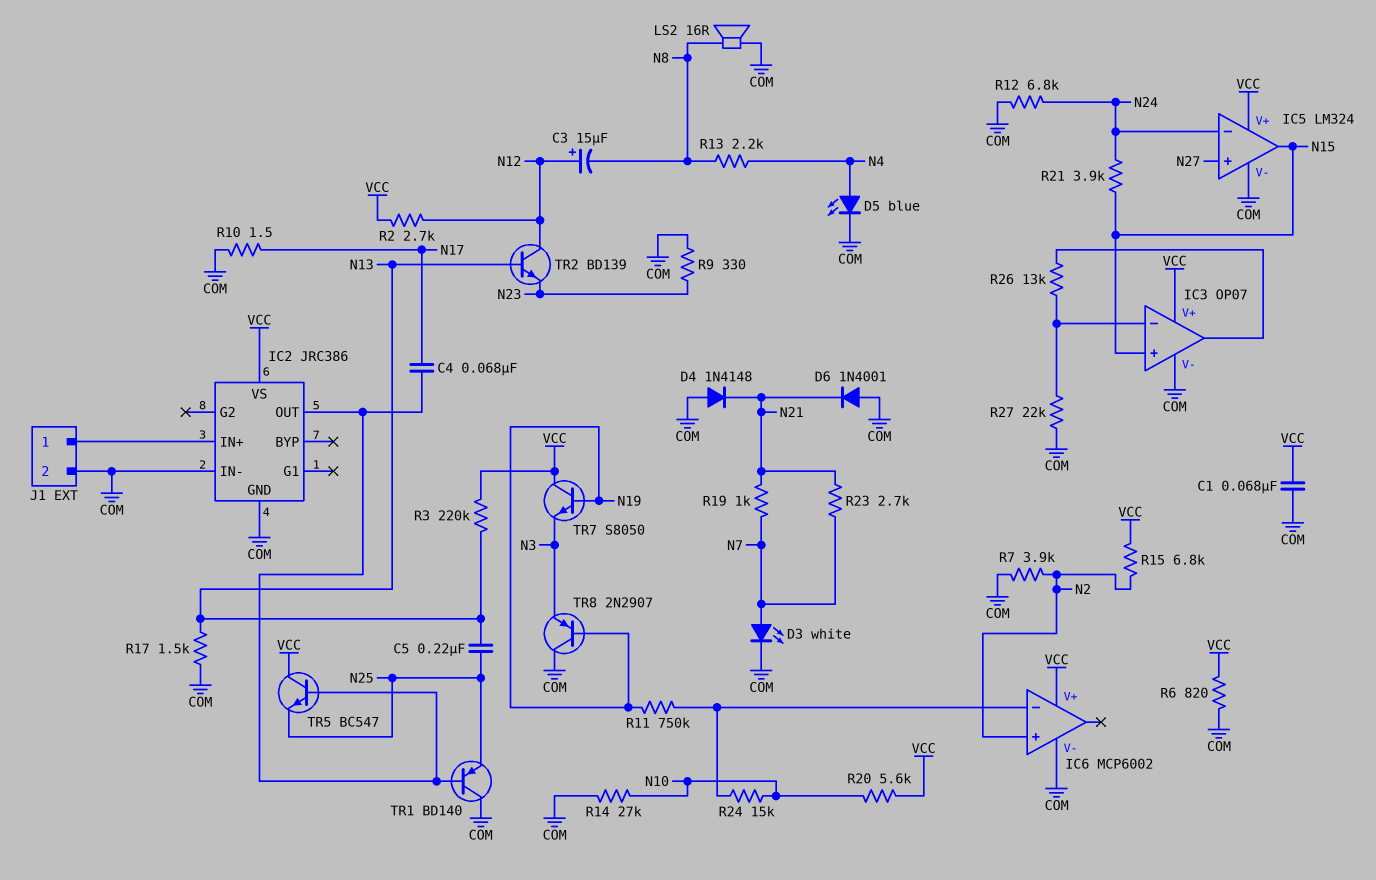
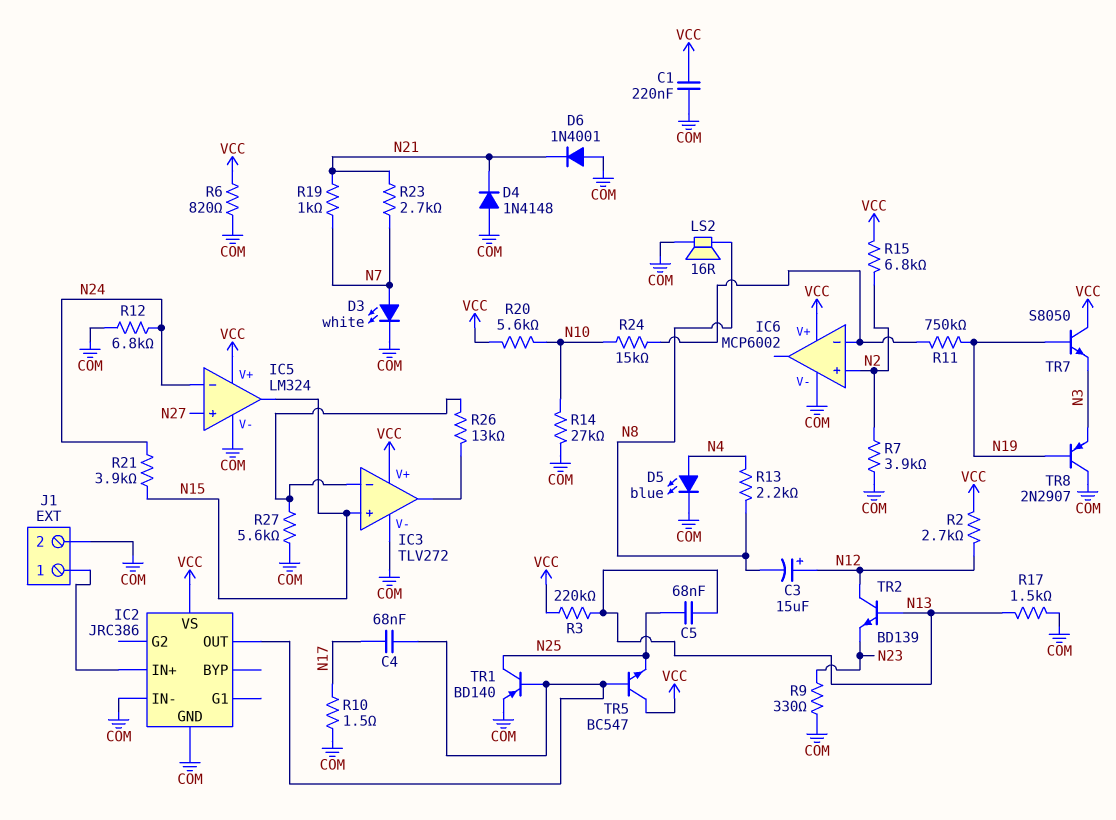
C1: 68nF (COM, VCC) -> 220nF (COM, VCC)
C5: 220nF (N13, N25) -> 68nF (N13, N25)
IC3: OP07 -> TLV272
R27: 22k (COM, IC3/in-) -> 5.6k (COM, IC3/in-)
TR1: PNP BD140 (B IC2/OUT, C COM, E N25) -> PNP BD140 (B IC2/OUT, C N25, E COM)

